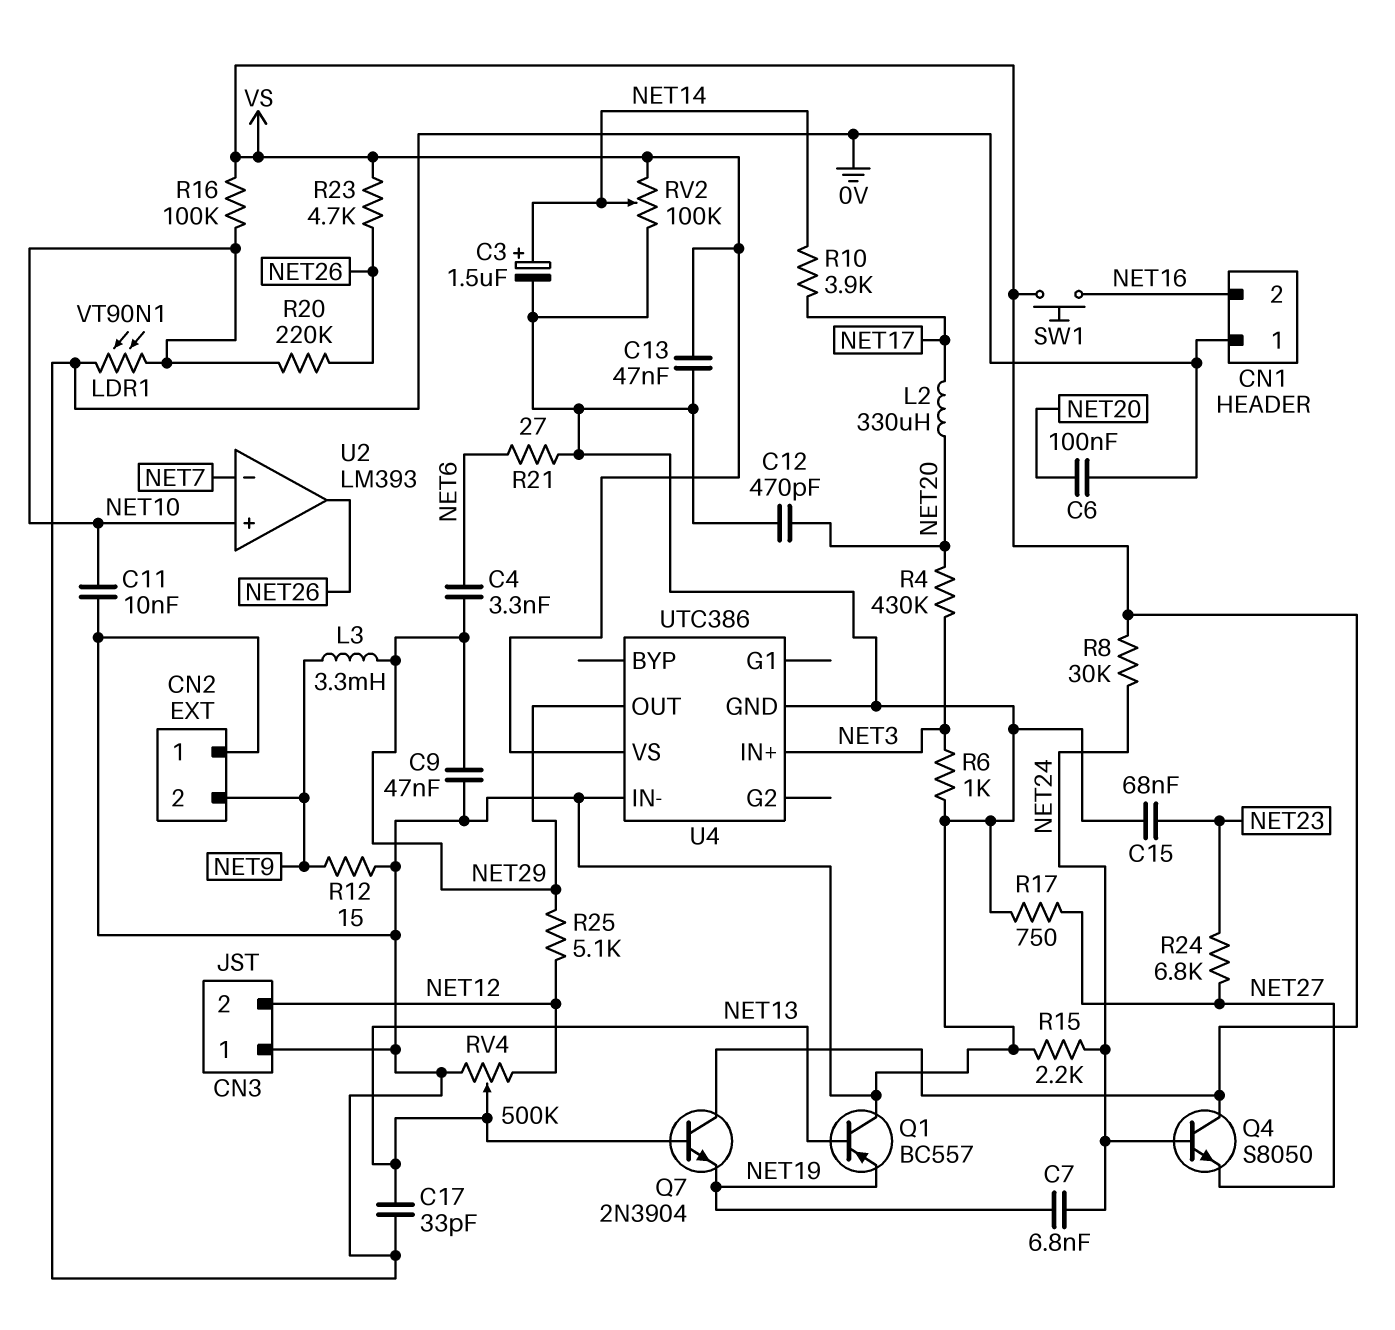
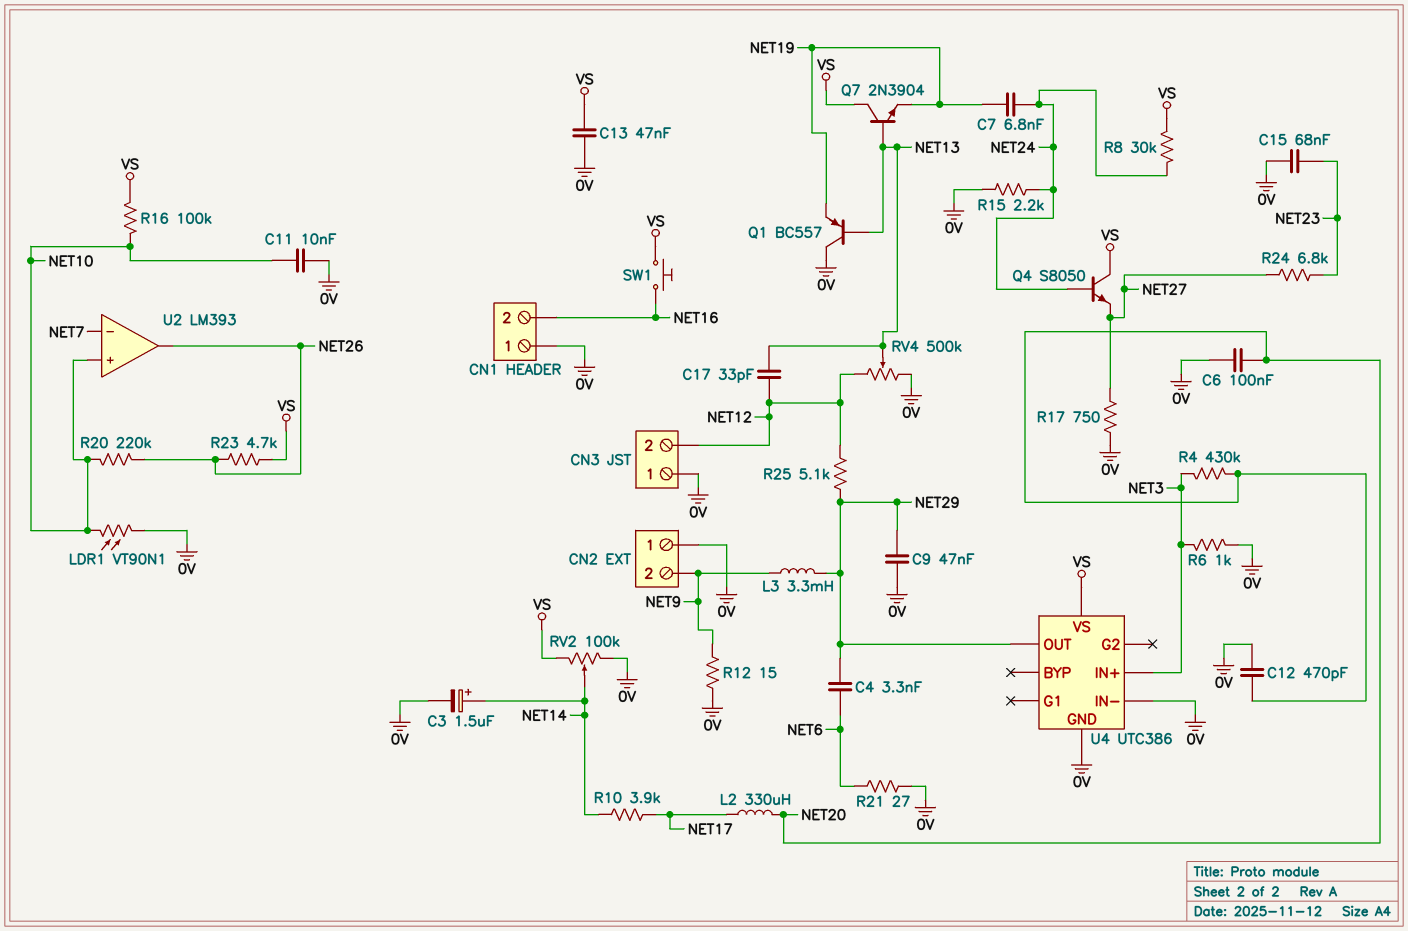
C17: 33pF (0V, NET13) -> 33pF (NET12, NET13)

